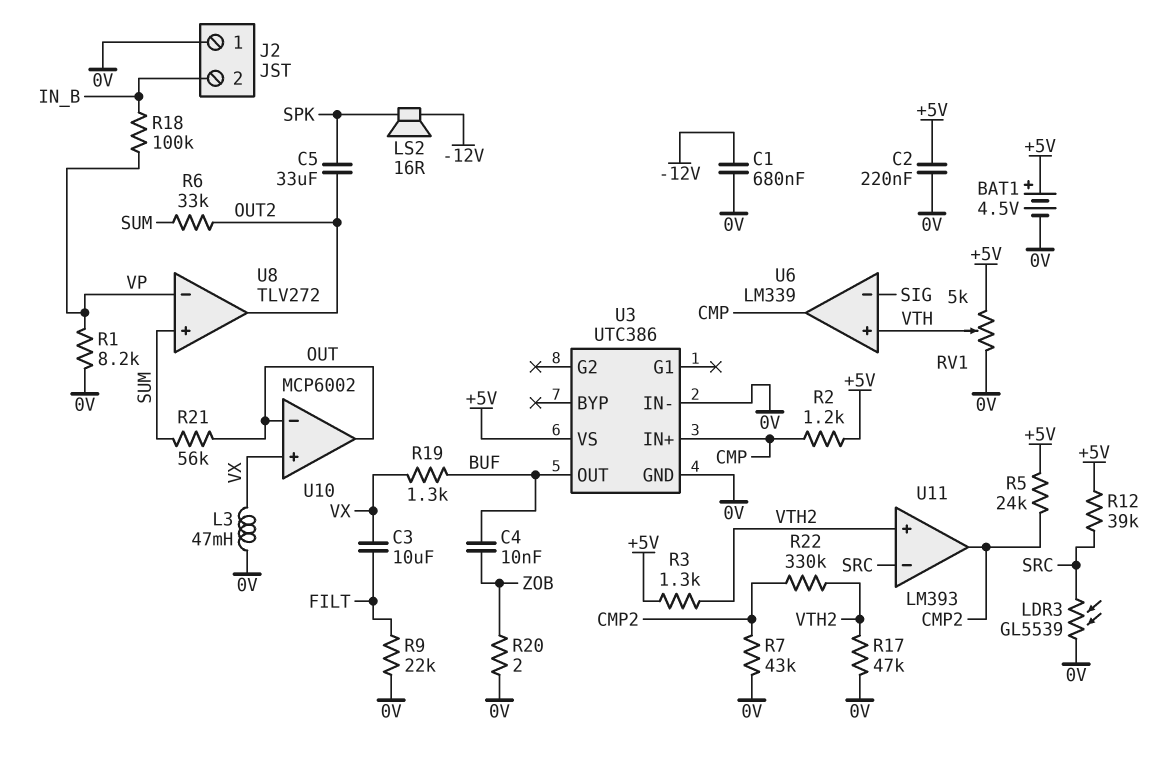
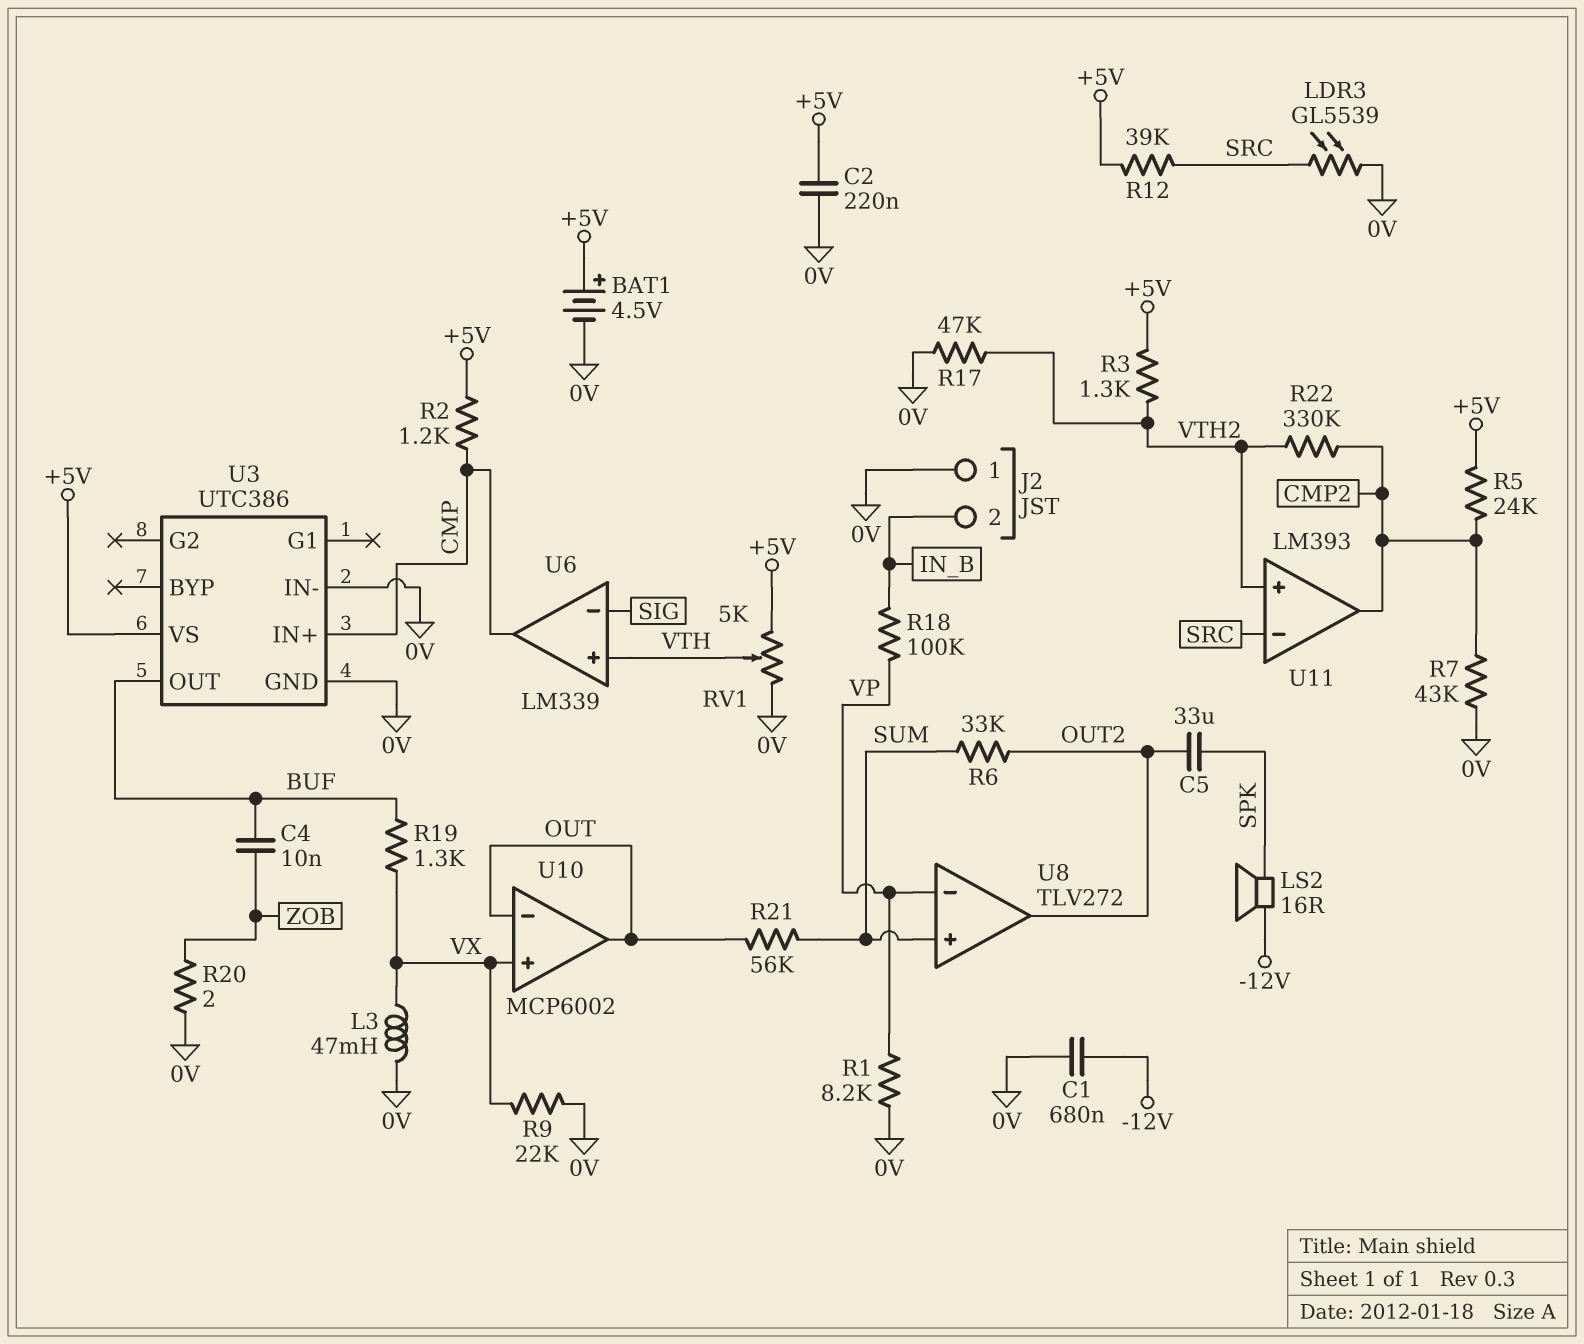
C3: 10uF (FILT, VX) -> none
R9: 22k (0V, FILT) -> 22k (0V, VX)

